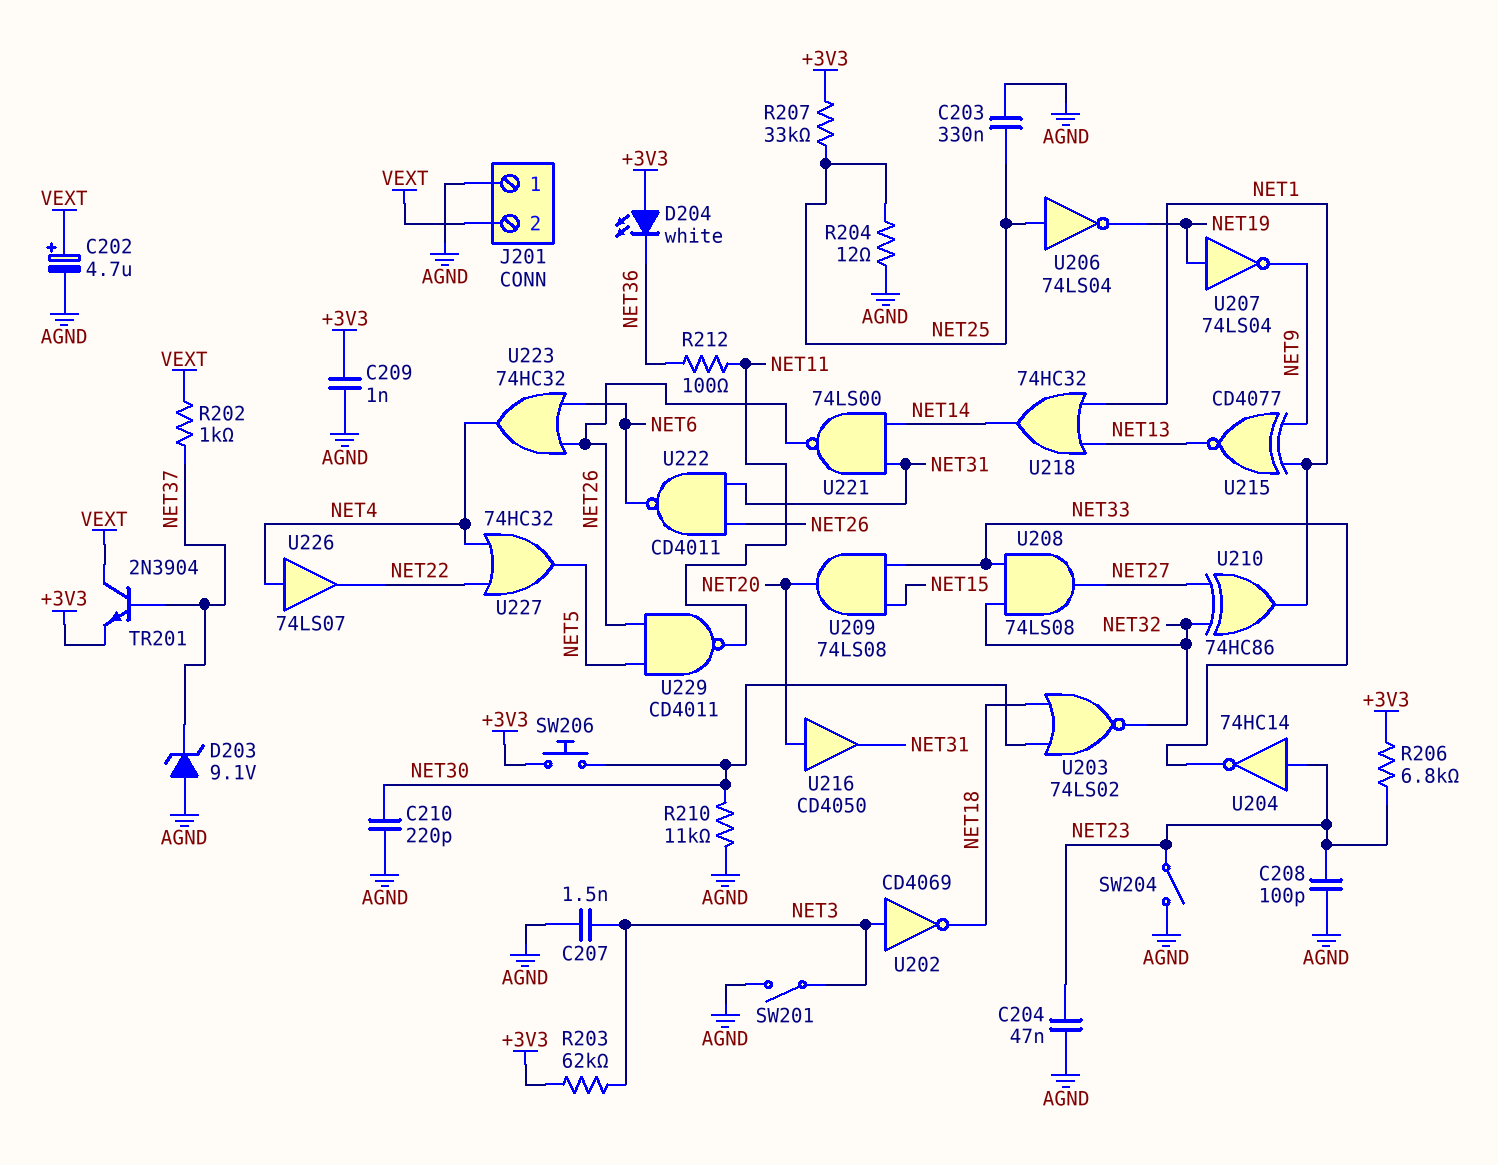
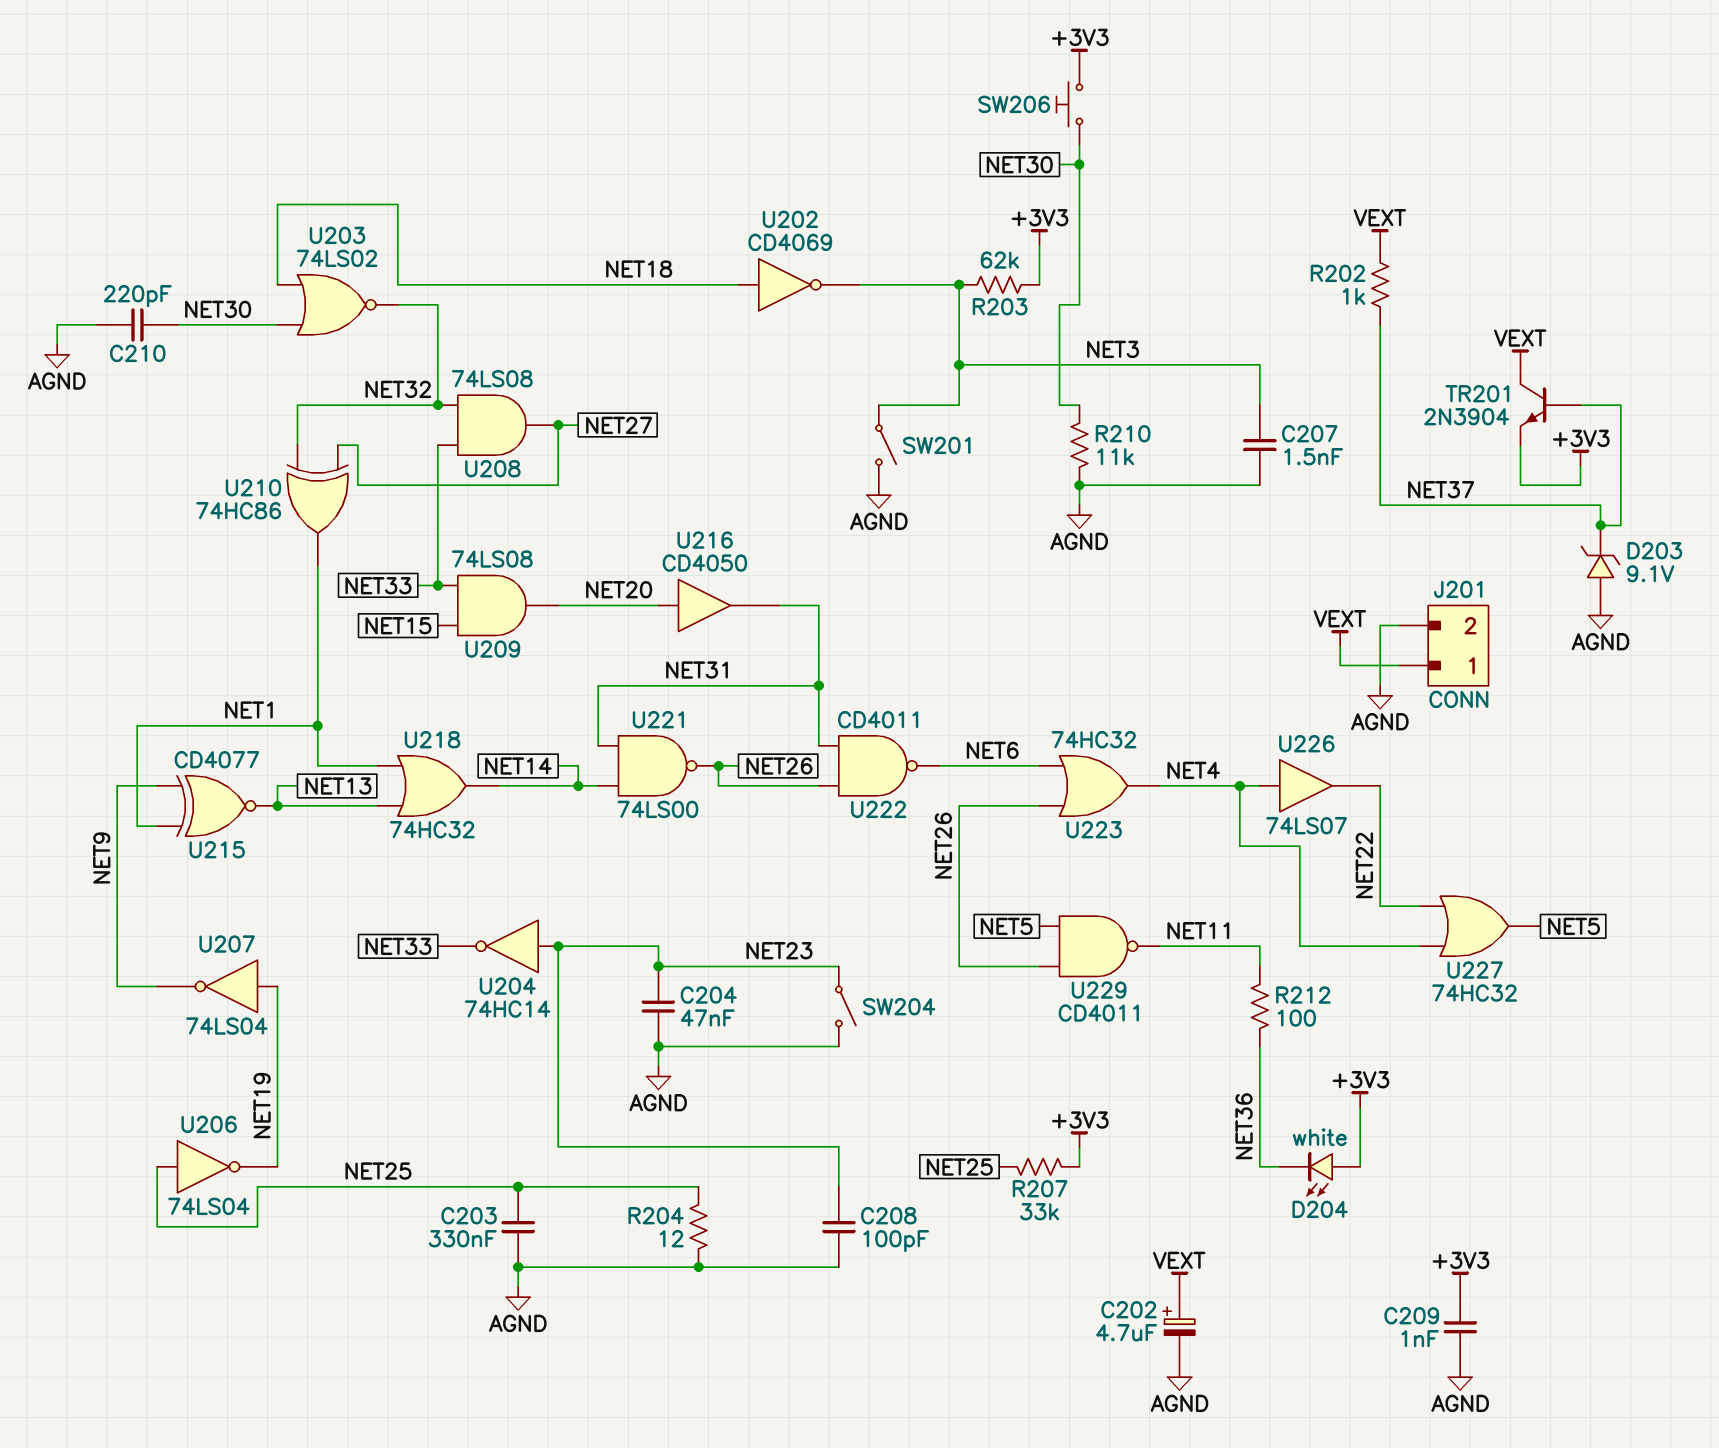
J201 pin 1: AGND -> VEXT
J201 pin 2: VEXT -> AGND
R206: 6.8k (+3V3, NET23) -> none
U202: NOT CD4069 (in NET3, out NET18) -> NOT CD4069 (in NET18, out NET3)

